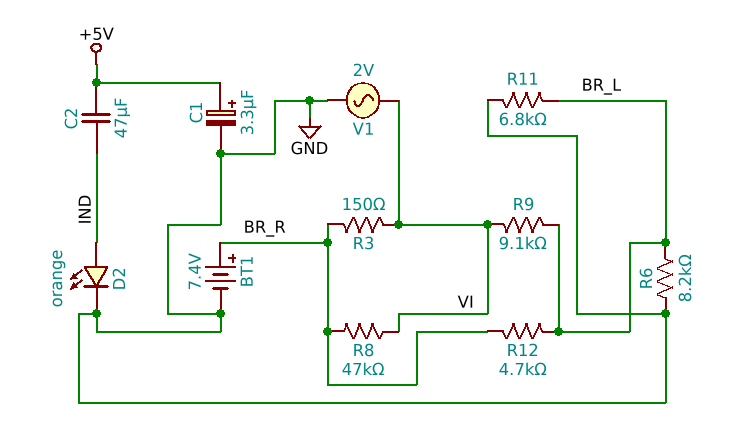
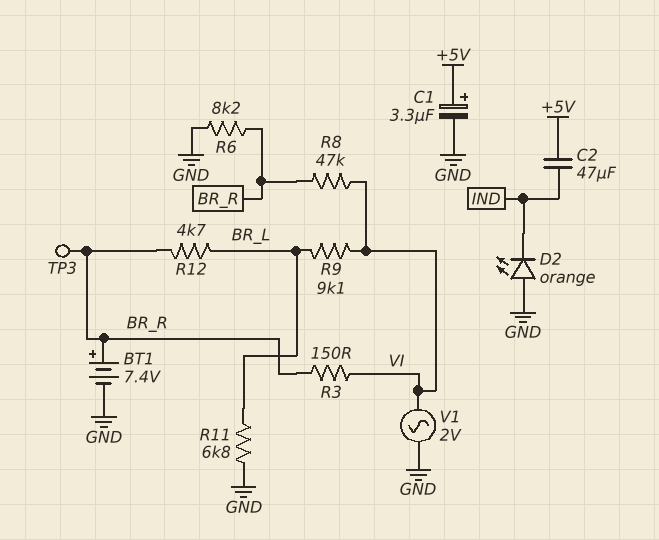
D2: LED orange (A IND, K GND) -> LED orange (A GND, K IND)
R6: 8.2k (BR_L, GND) -> 8.2k (BR_R, GND)
TP3: none -> test point (BR_R)

